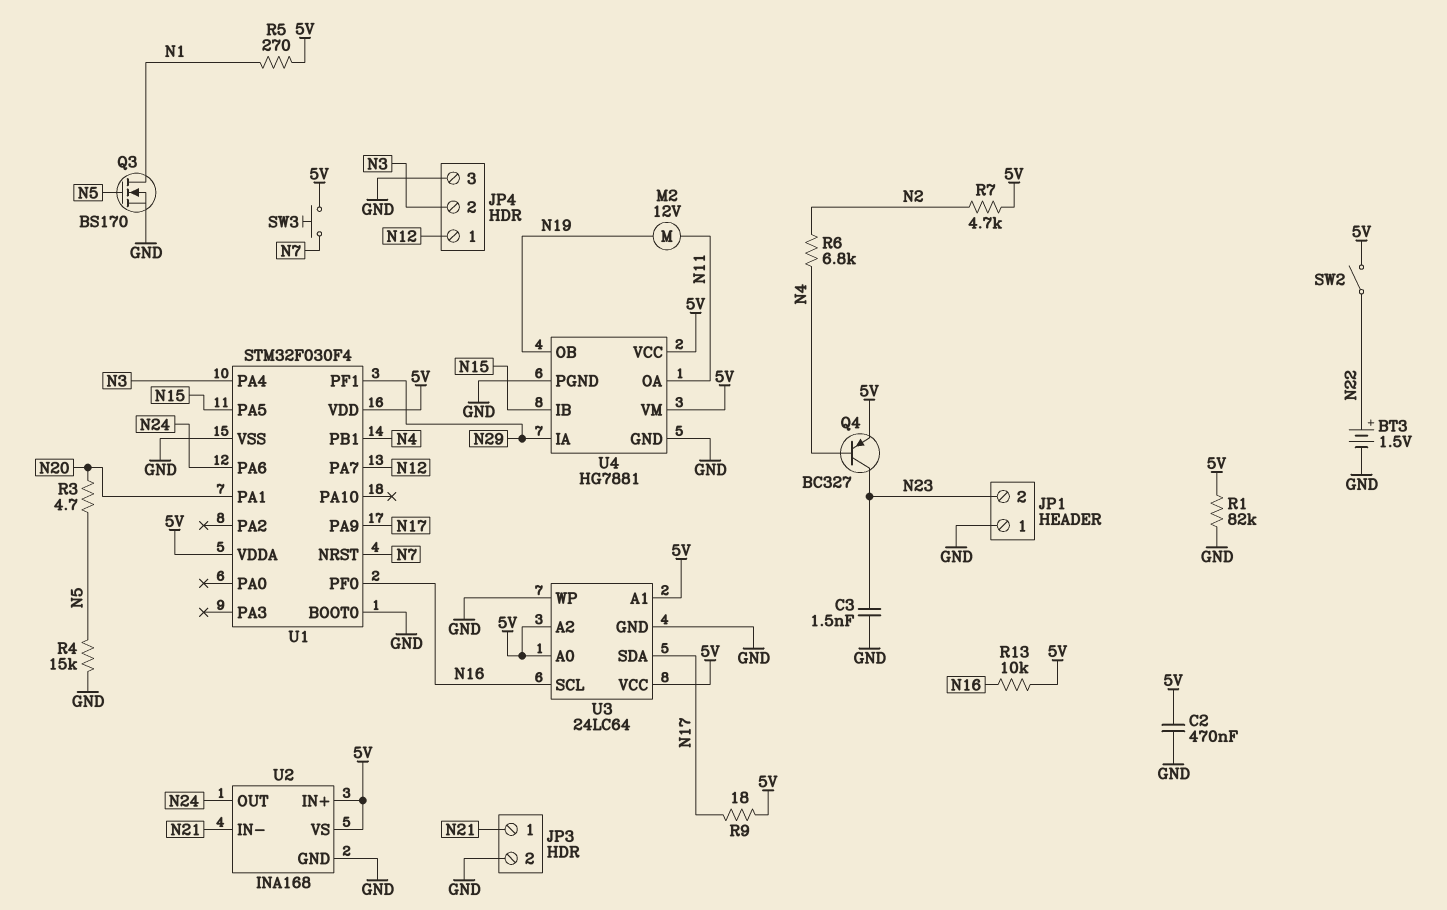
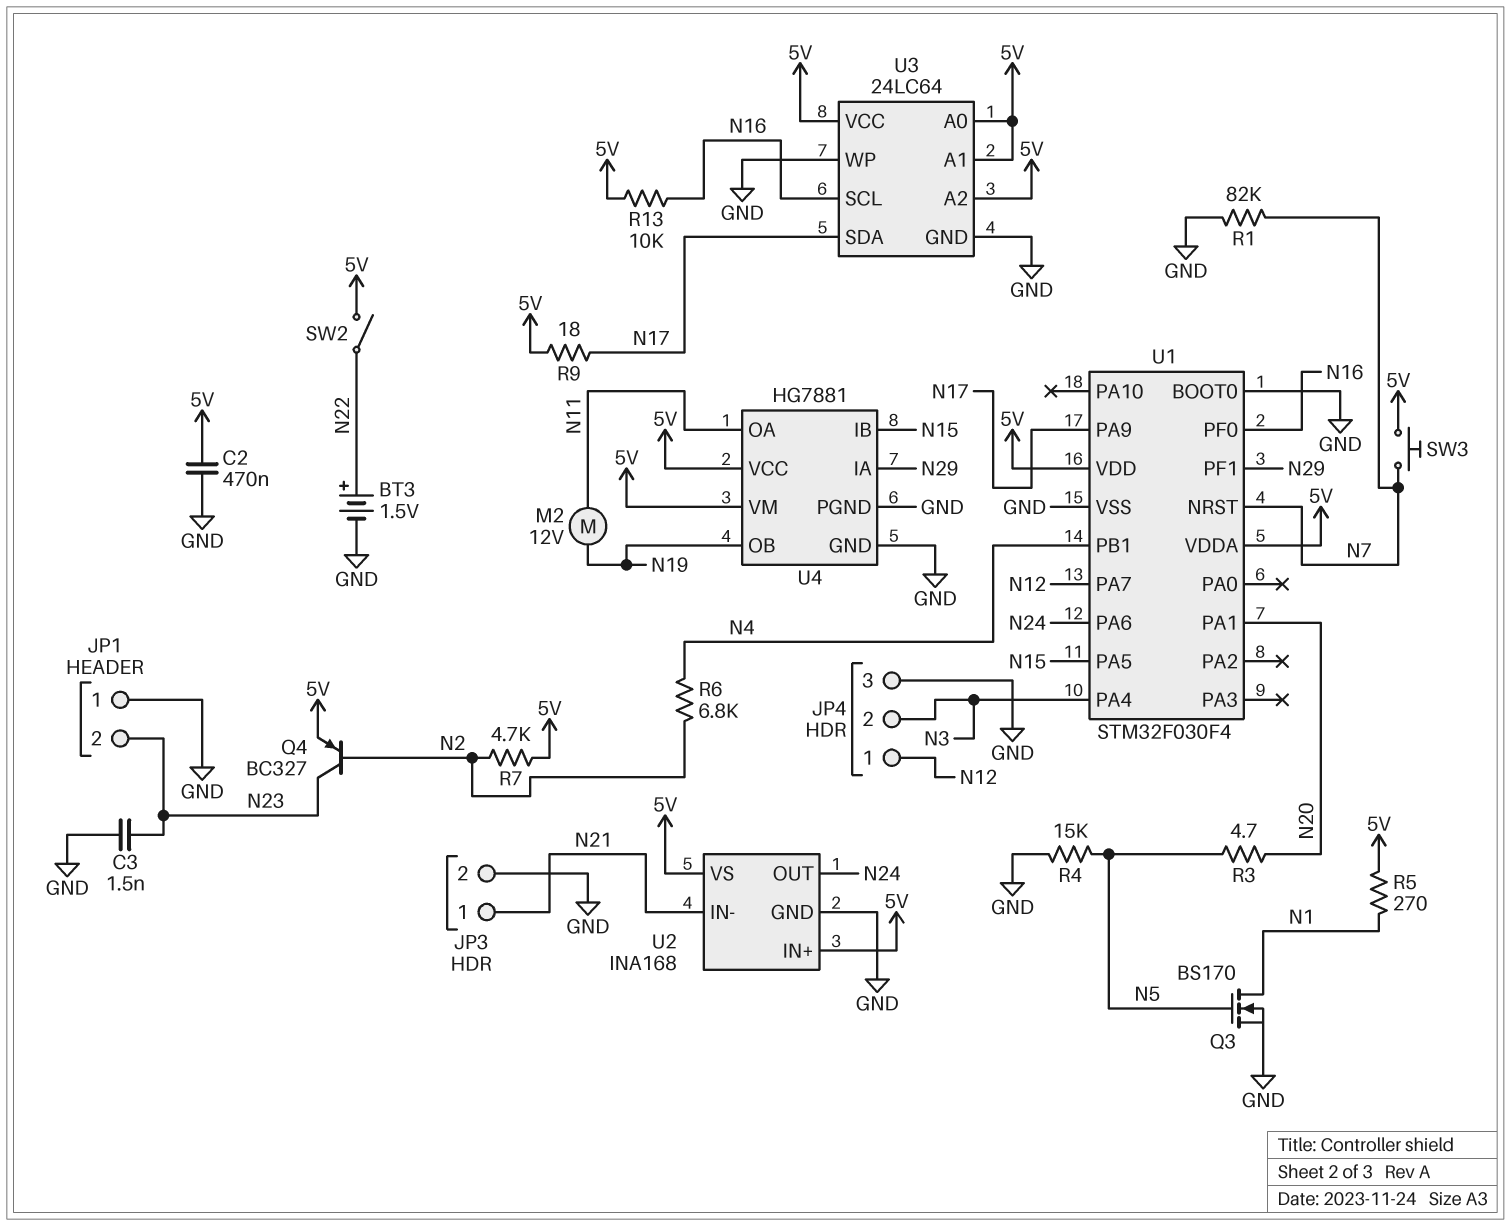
Q4: PNP BC327 (B N4, C N23, E 5V) -> PNP BC327 (B N2, C N23, E 5V)
R1: 82k (5V, GND) -> 82k (GND, N7)

